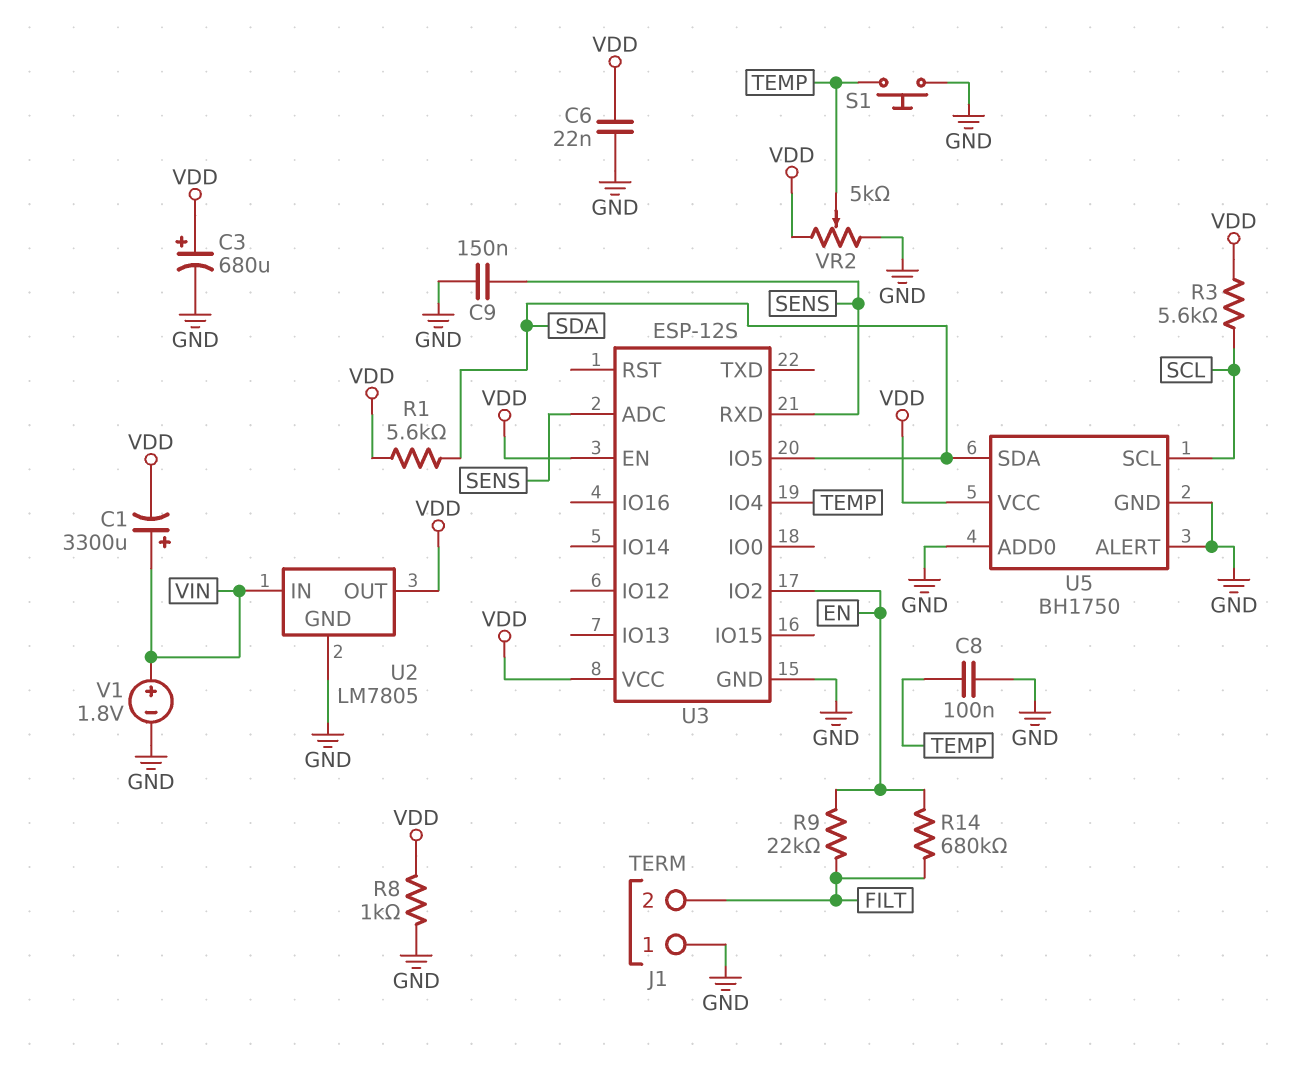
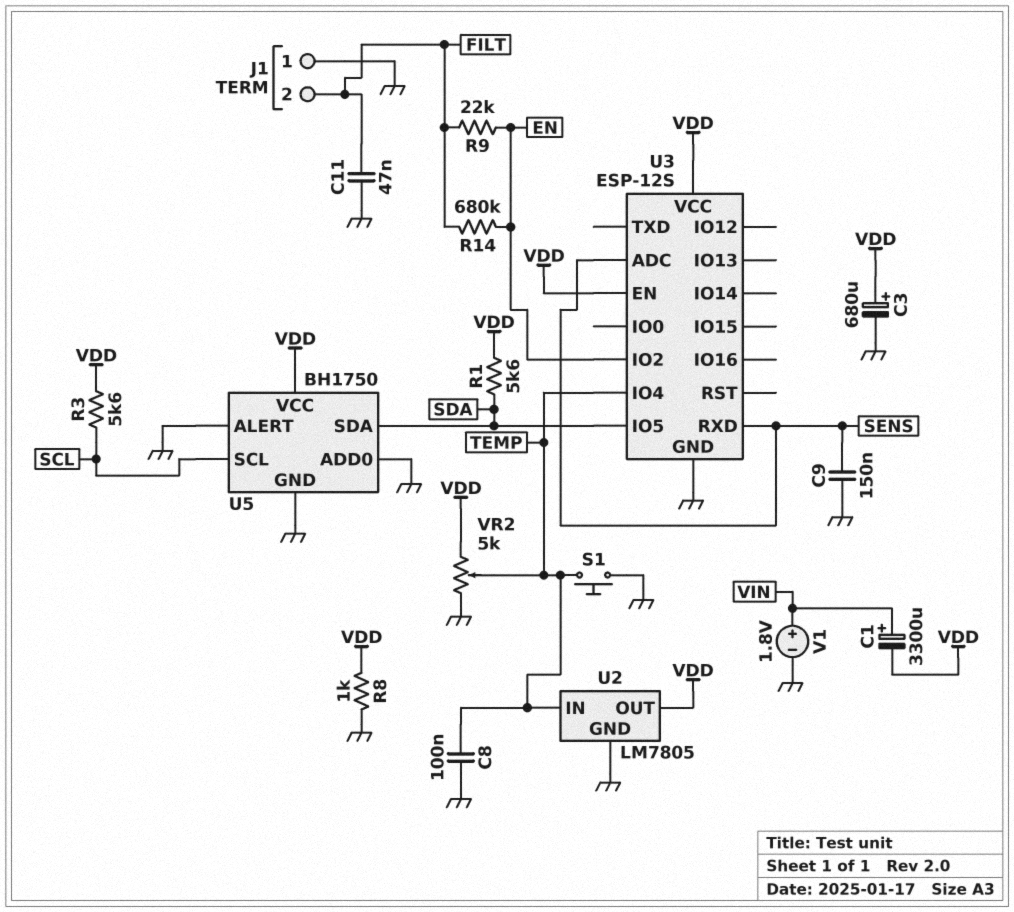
C6: 22nF (GND, VDD) -> none
C11: none -> 47nF (FILT, GND)
U2 pin IN: VIN -> TEMP

